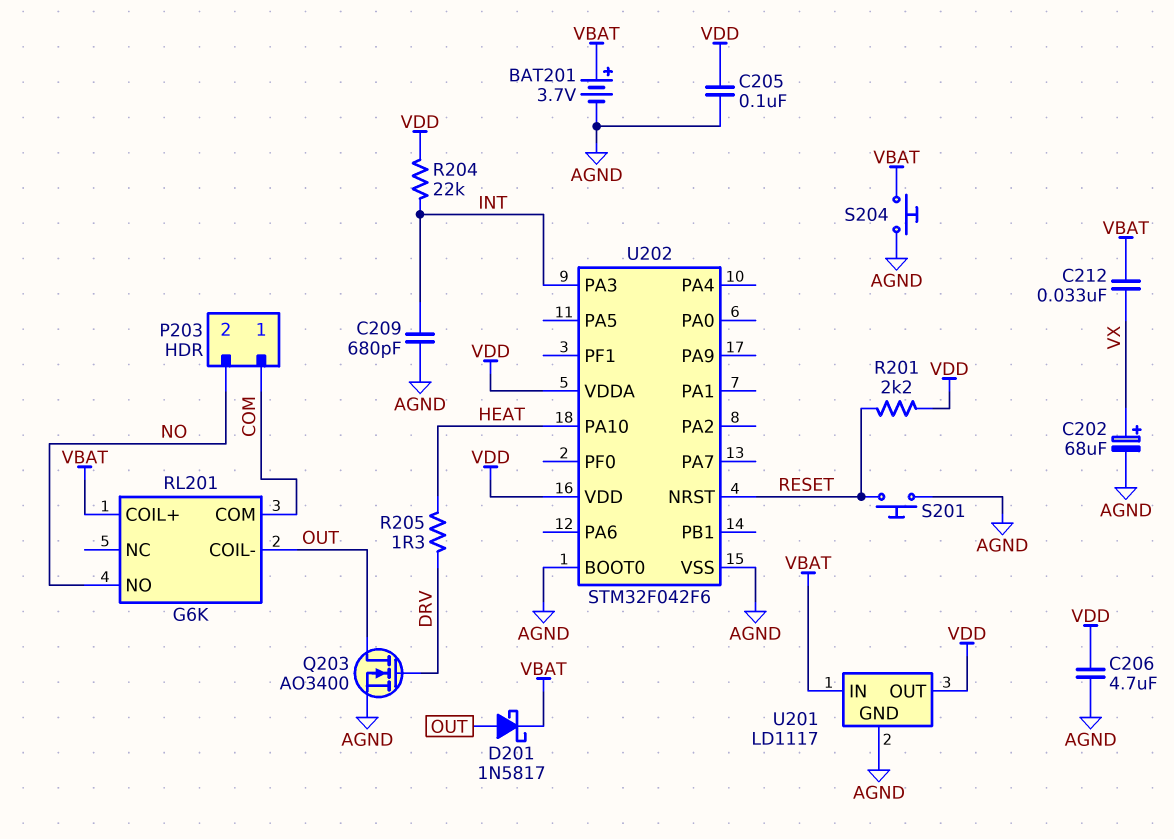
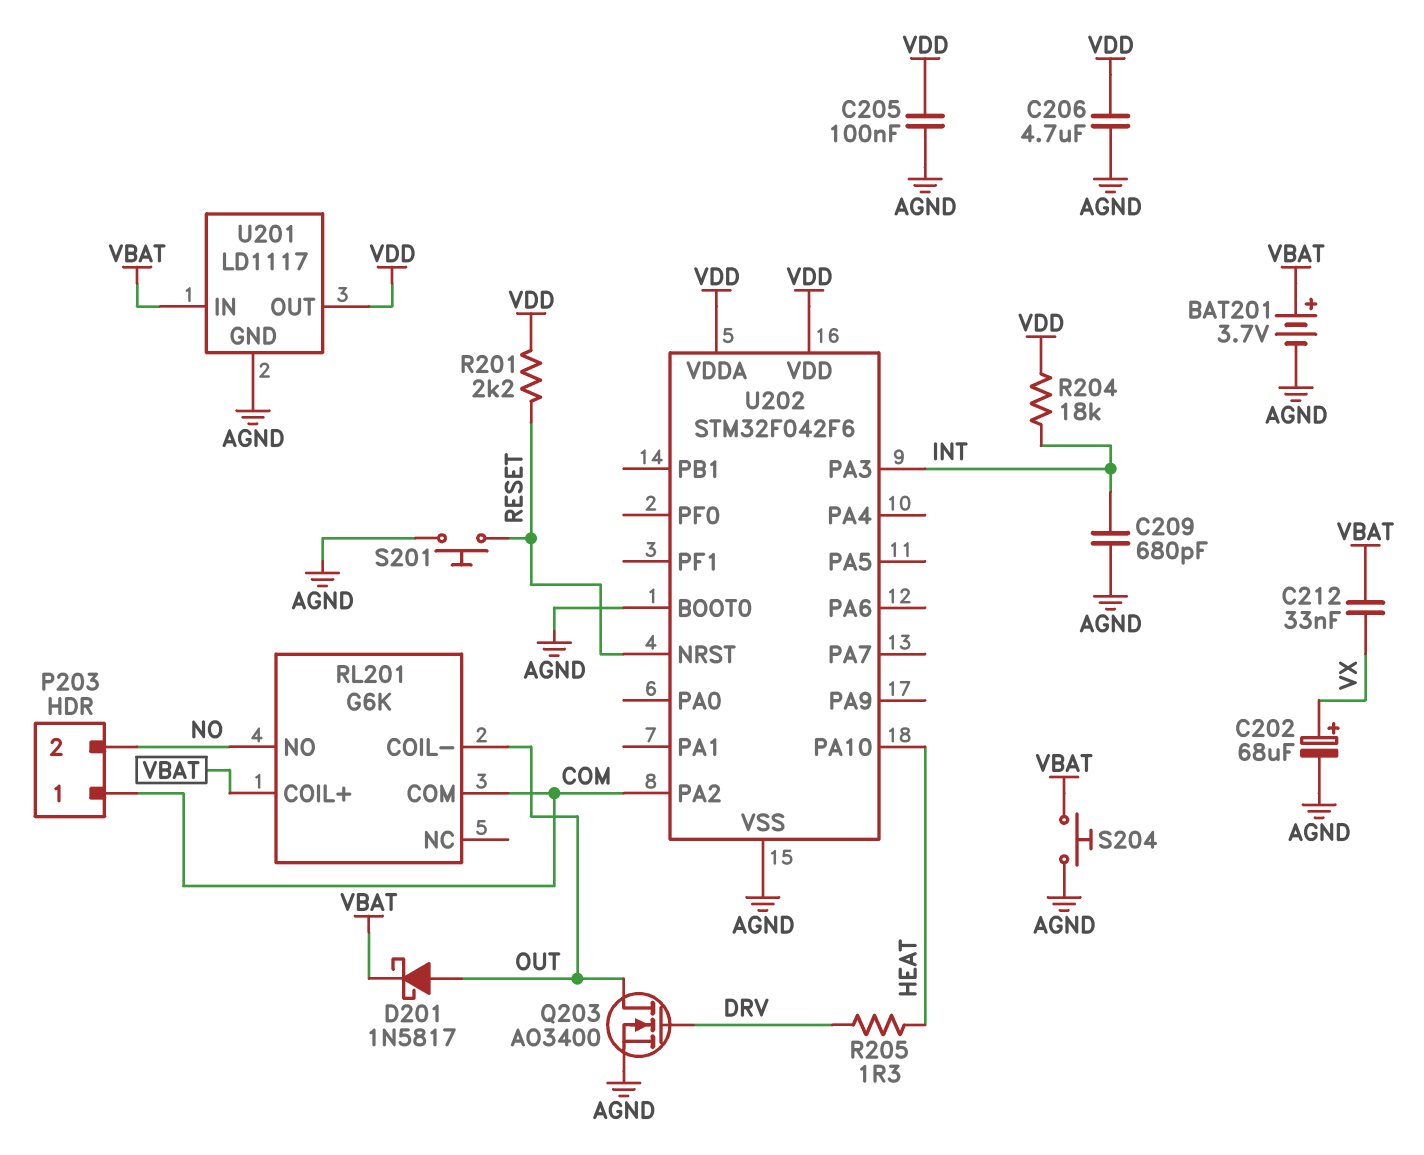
R204: 22k (INT, VDD) -> 18k (INT, VDD)
U202 pin PA2: none -> COM

